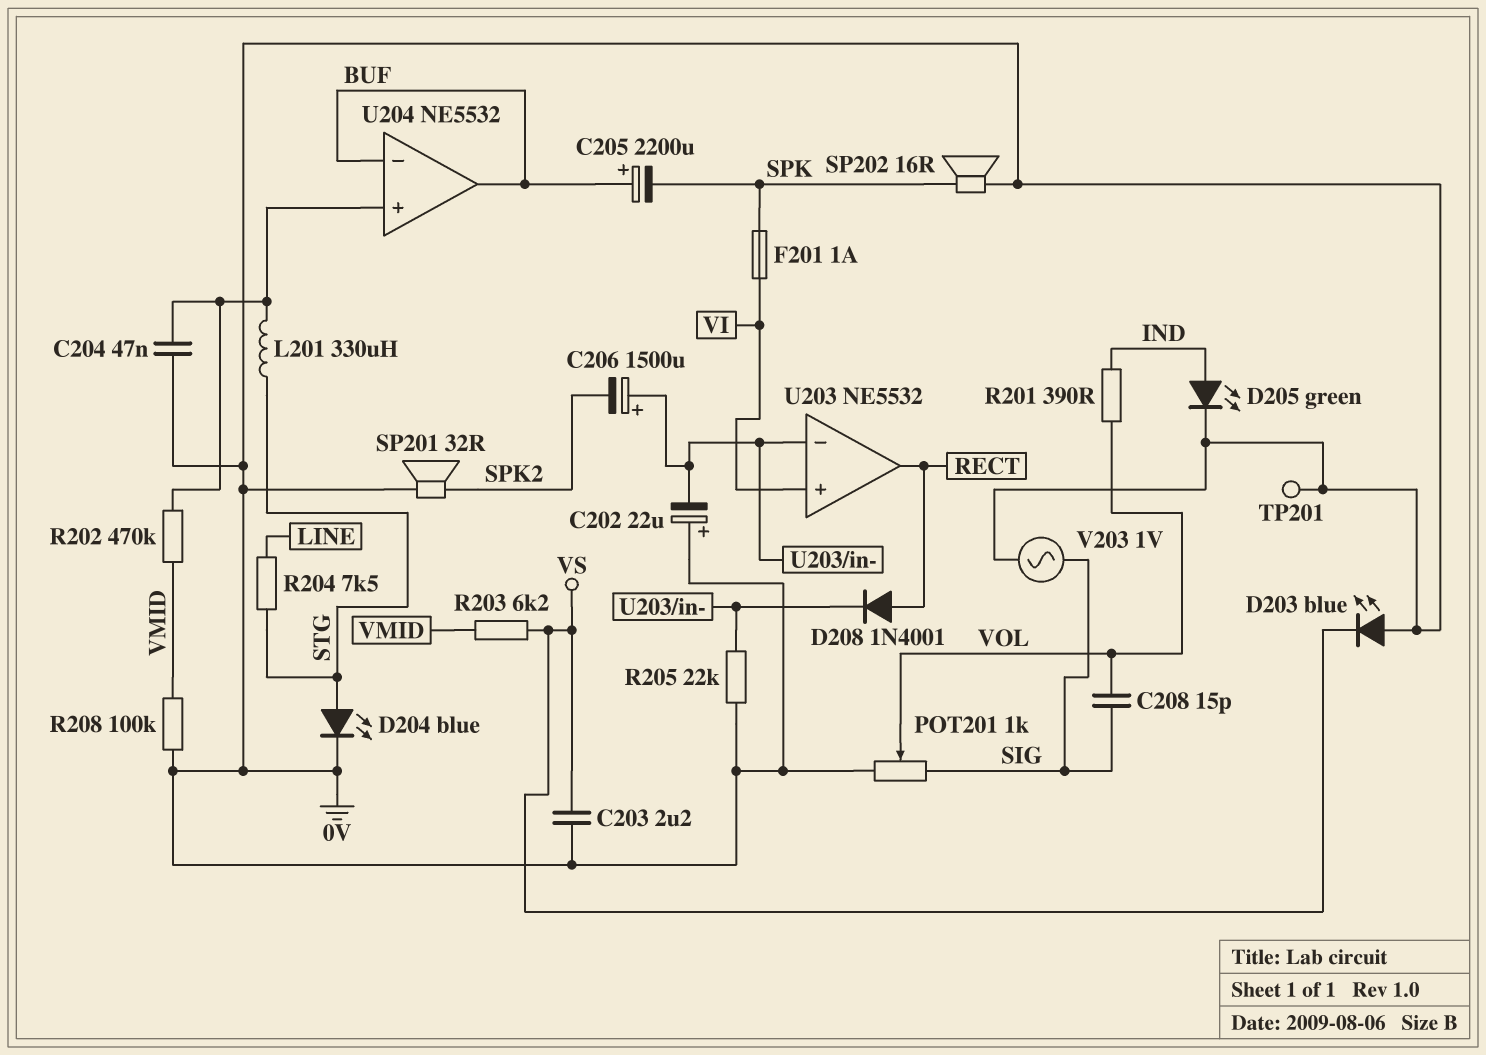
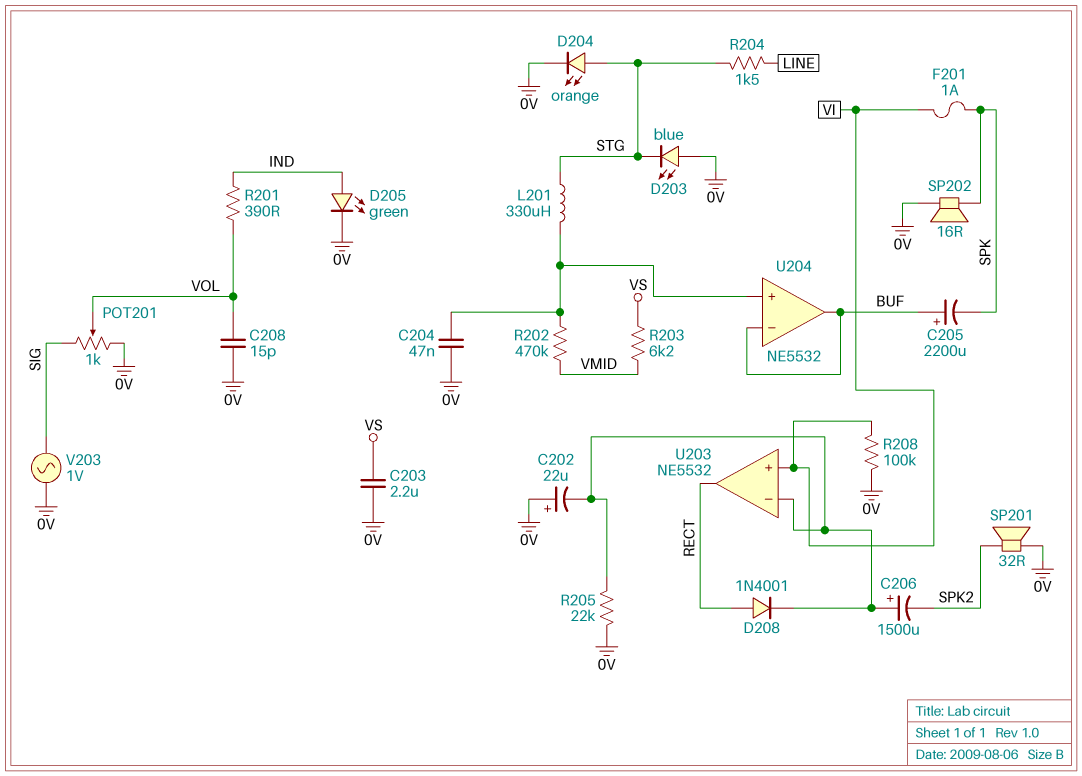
C208: 15pF (SIG, VOL) -> 15pF (0V, VOL)
D203: LED blue (A 0V, K VS) -> LED blue (A 0V, K STG)
D204: LED blue (A STG, K 0V) -> LED orange (A STG, K 0V)
R204: 7.5k (LINE, STG) -> 1.5k (LINE, STG)
R208: 100k (0V, VMID) -> 100k (0V, VI)
TP201: test point (0V) -> none

